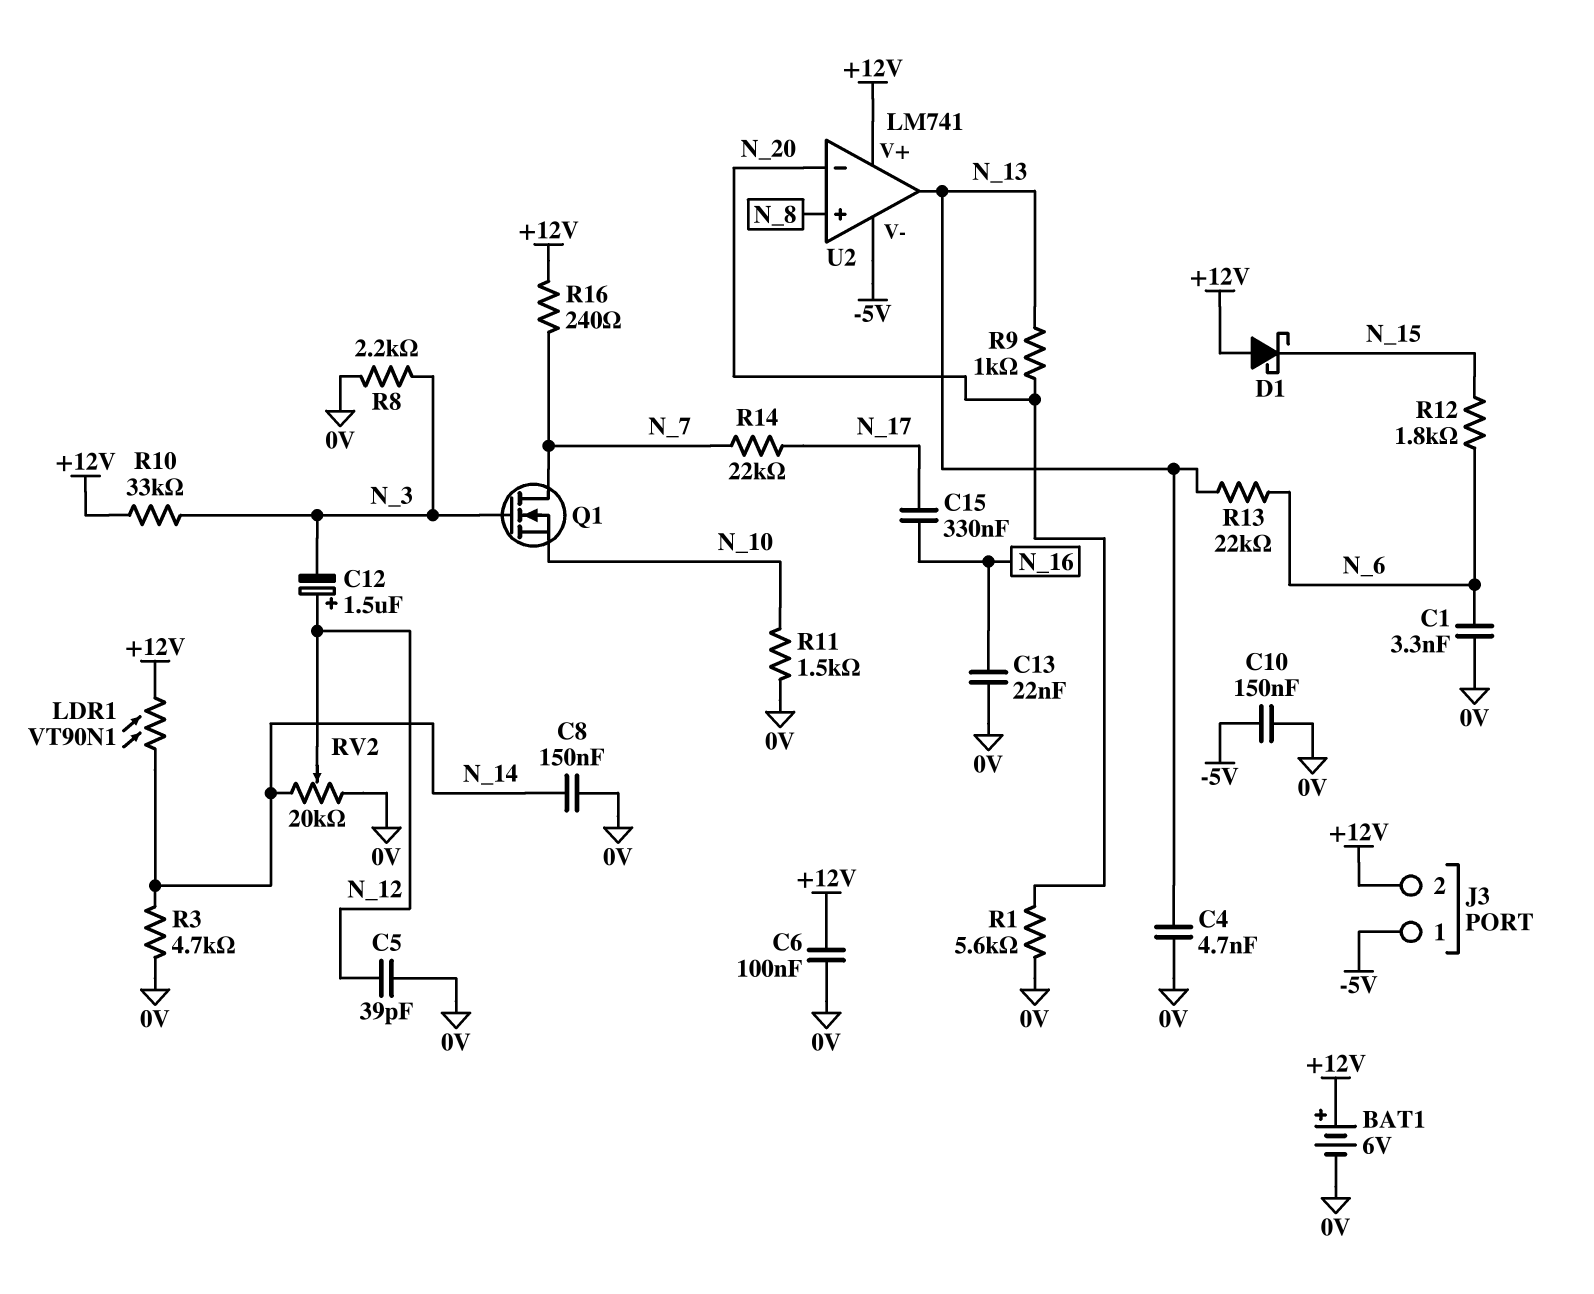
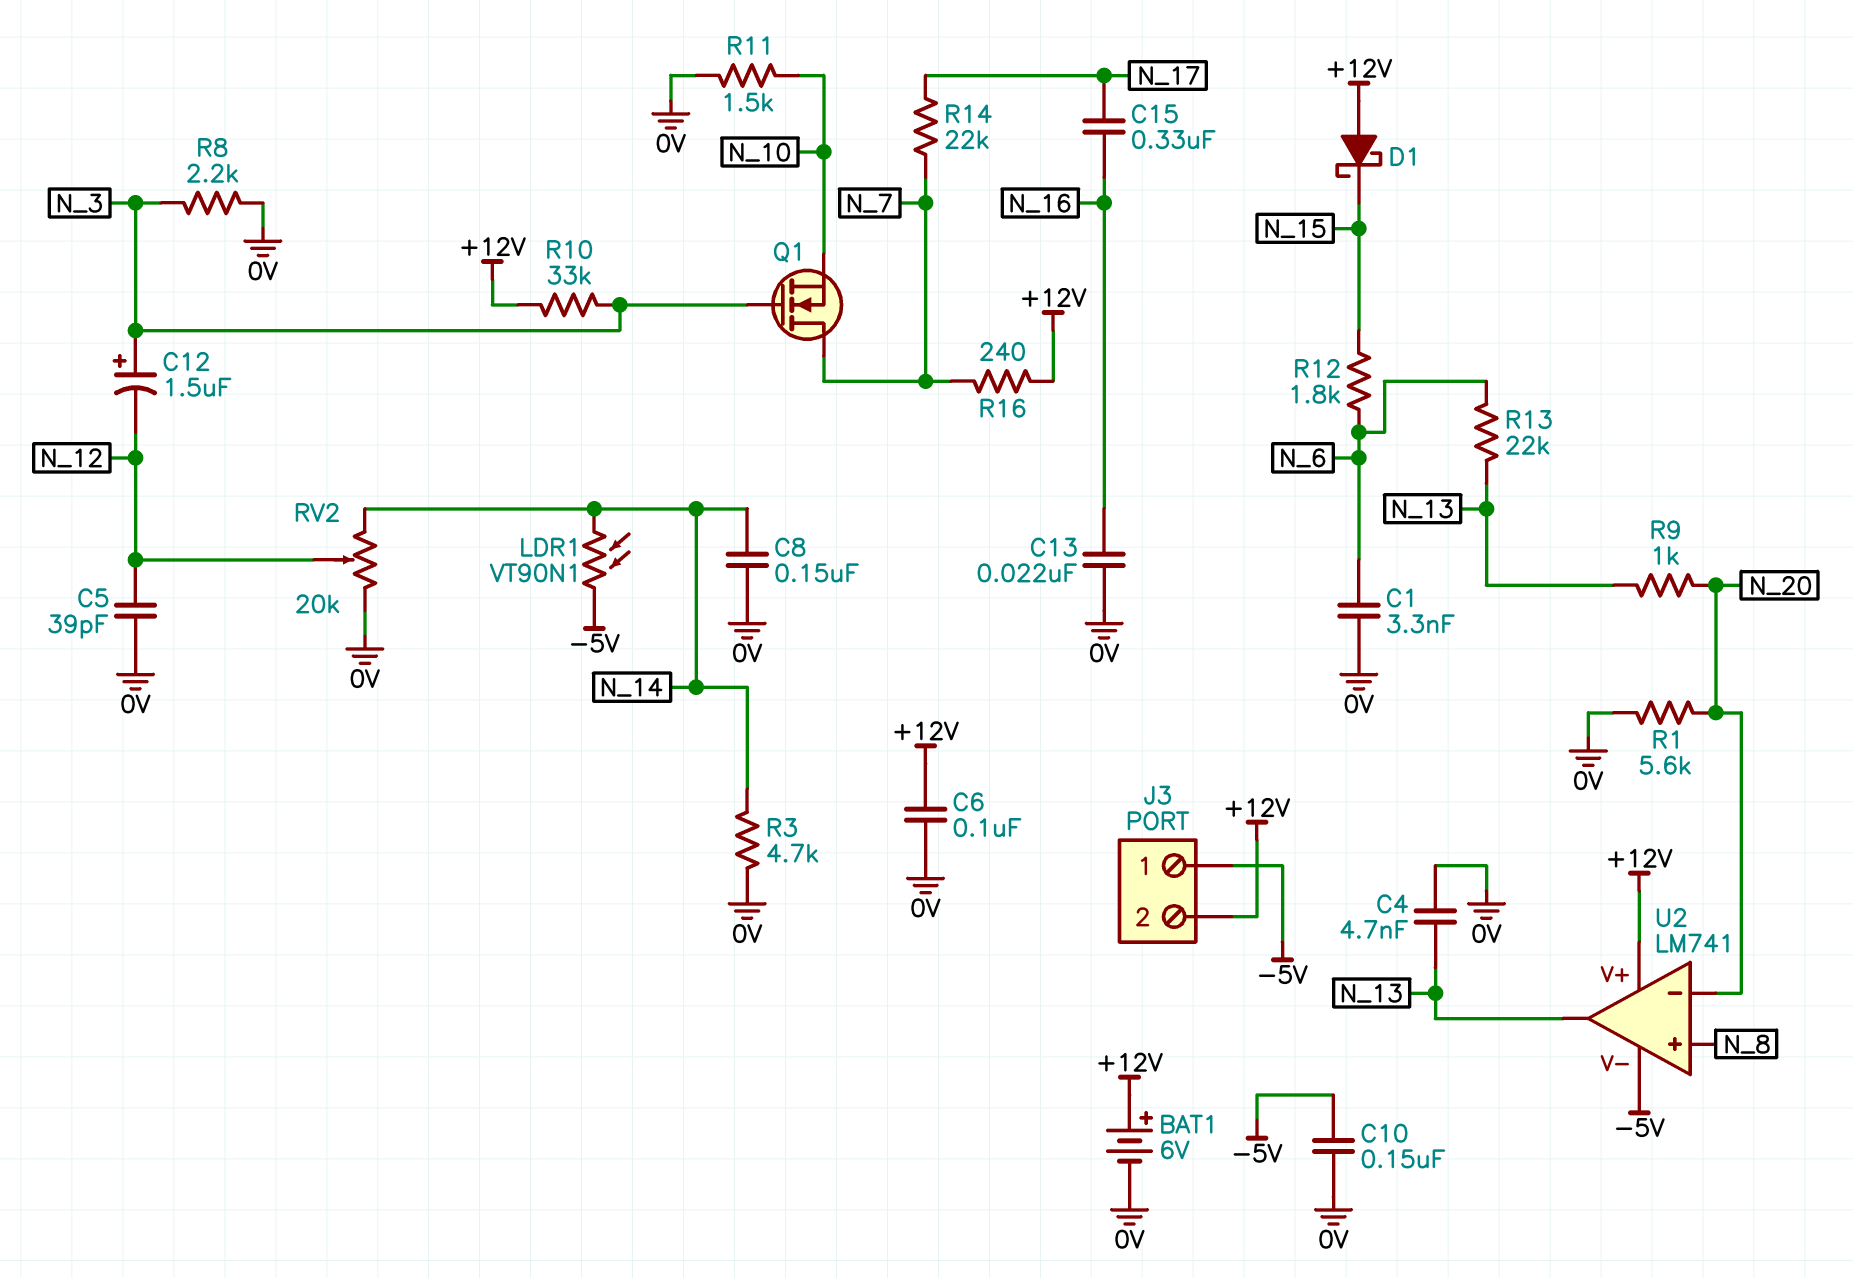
C12: 1.5uF (plus N_12, minus N_3) -> 1.5uF (plus N_3, minus N_12)
LDR1: VT90N1 (+12V, N_14) -> VT90N1 (-5V, N_14)

